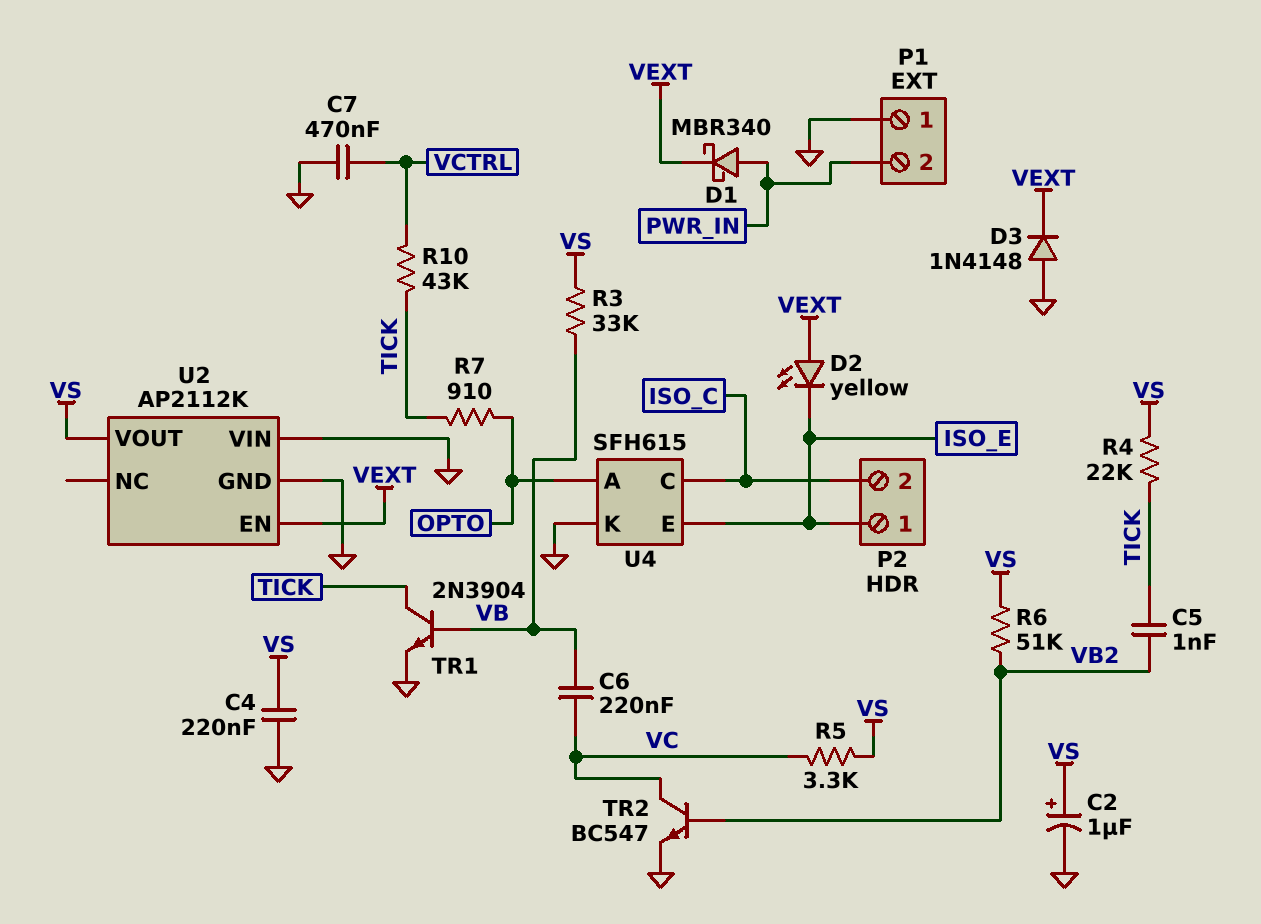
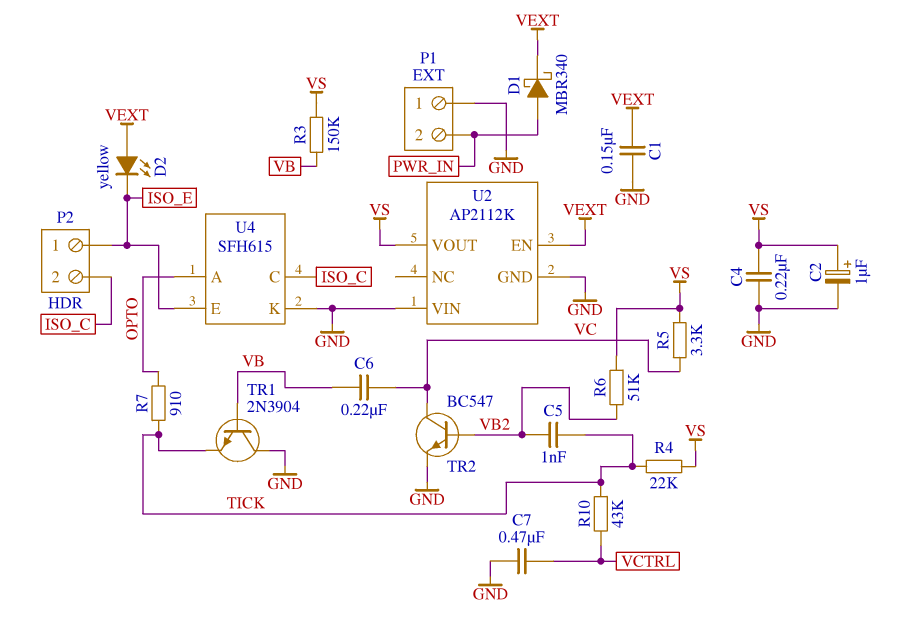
C1: none -> 150nF (GND, VEXT)
D3: diode 1N4148 (A GND, K VEXT) -> none
R3: 33k (VB, VS) -> 150k (VB, VS)
TR1: NPN 2N3904 (B VB, C TICK, E GND) -> NPN 2N3904 (B VB, C GND, E TICK)

